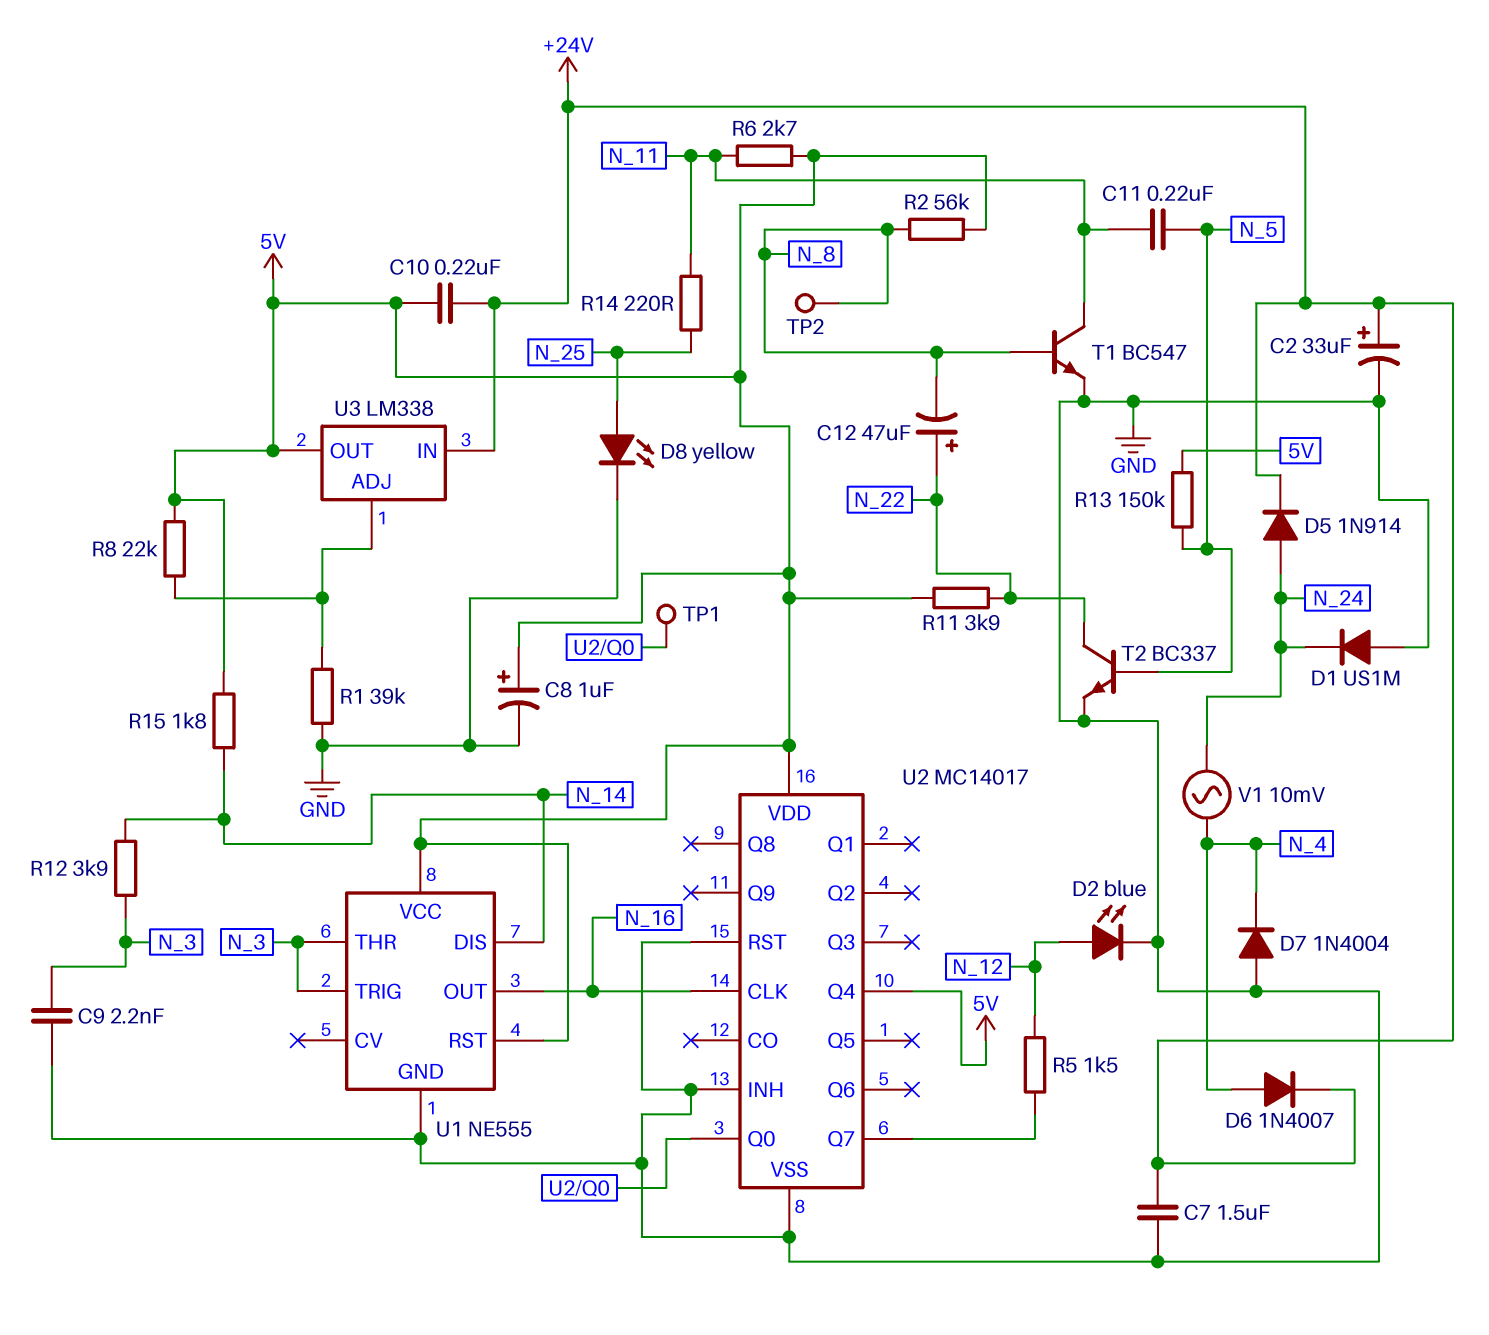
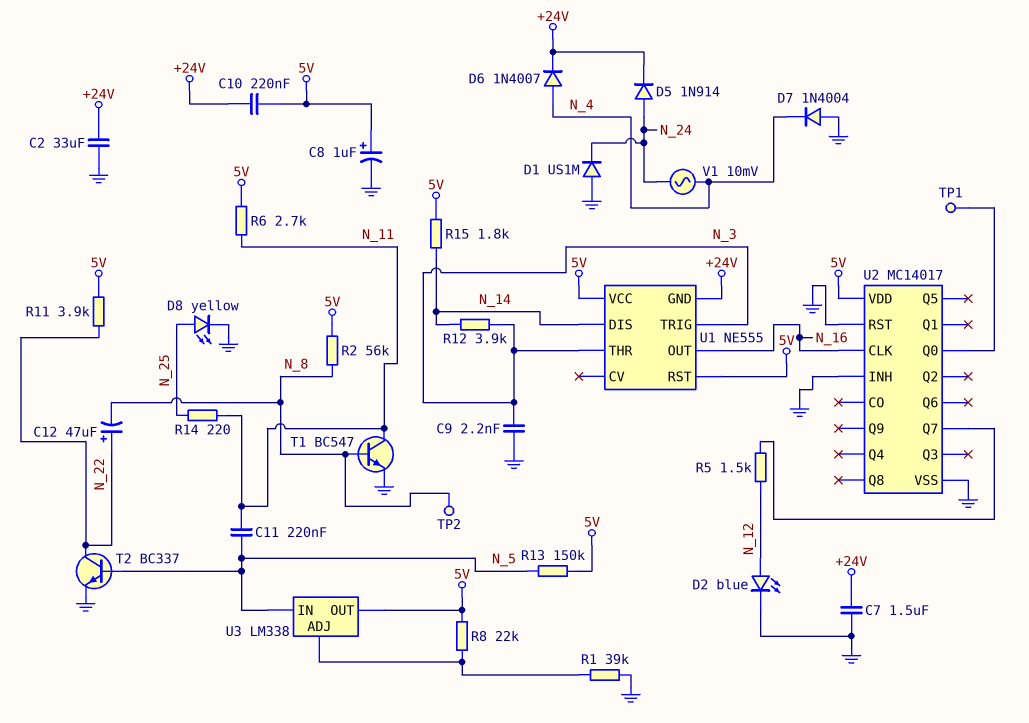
C2: 33uF (plus +24V, minus GND) -> 33uF (+24V, GND)
U1 pin GND: GND -> +24V
U2 pin Q4: 5V -> none
U3 pin IN: +24V -> N_5

